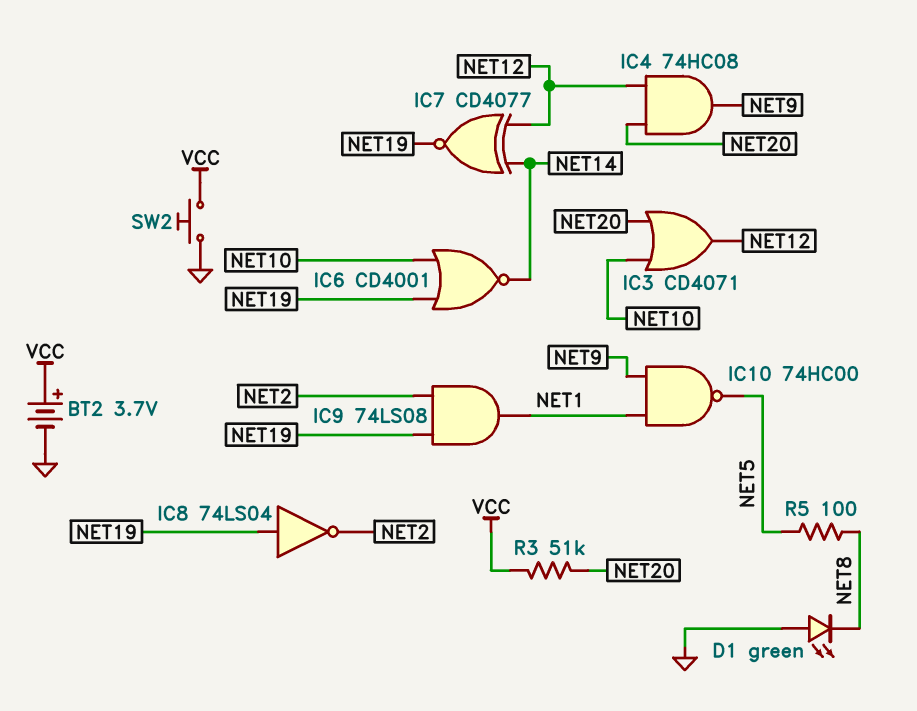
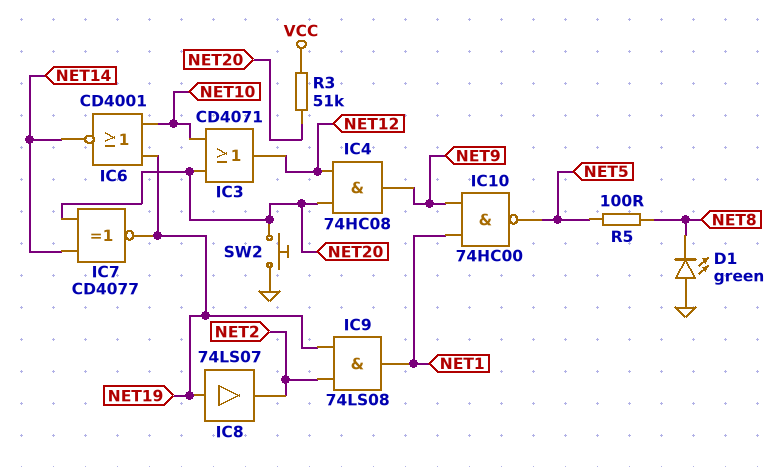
BT2: 3.7V (plus VCC, minus GND) -> none
IC7: XNOR CD4077 (in NET12, in NET14, out NET19) -> XNOR CD4077 (in NET14, in NET20, out NET19)
IC8: NOT 74LS04 (in NET19, out NET2) -> buffer 74LS07 (in NET19, out NET2)
SW2: button (GND, VCC) -> button (GND, NET20)

